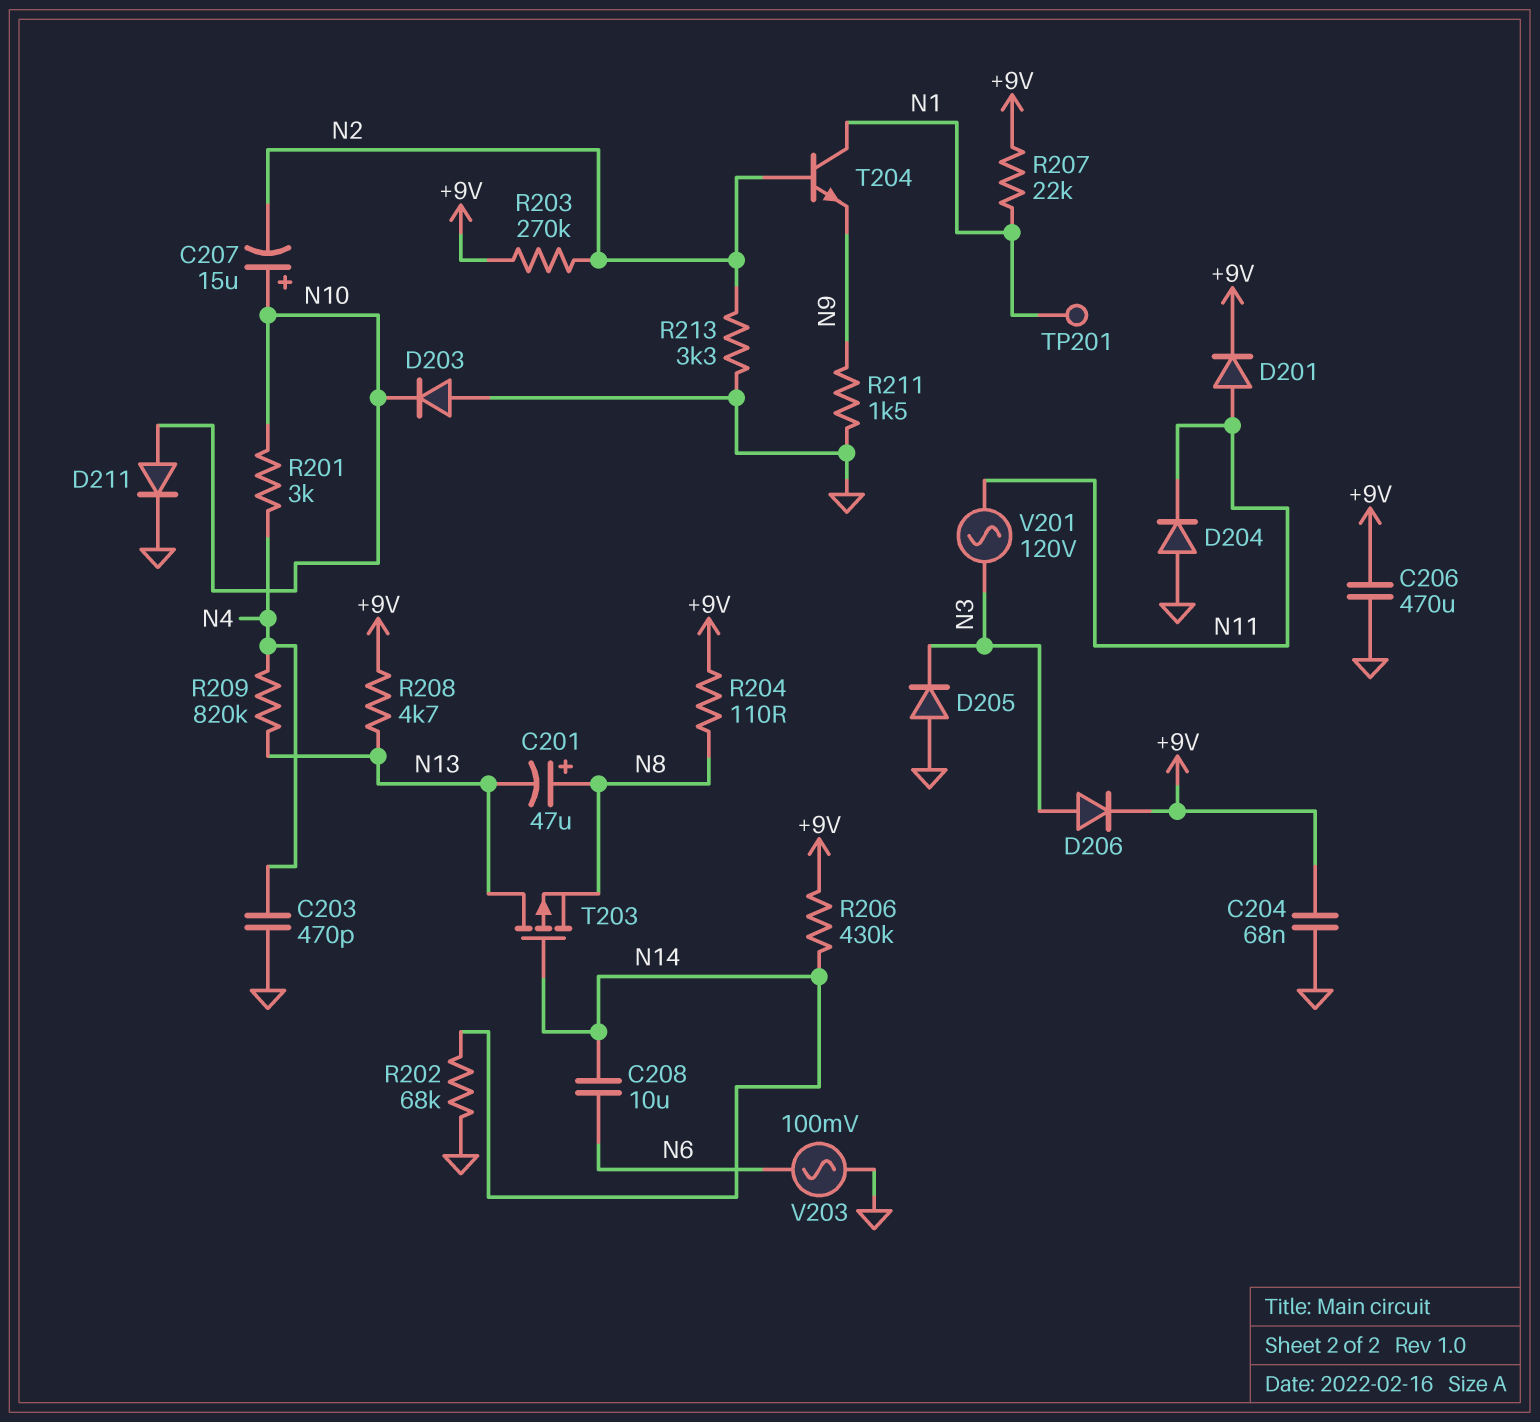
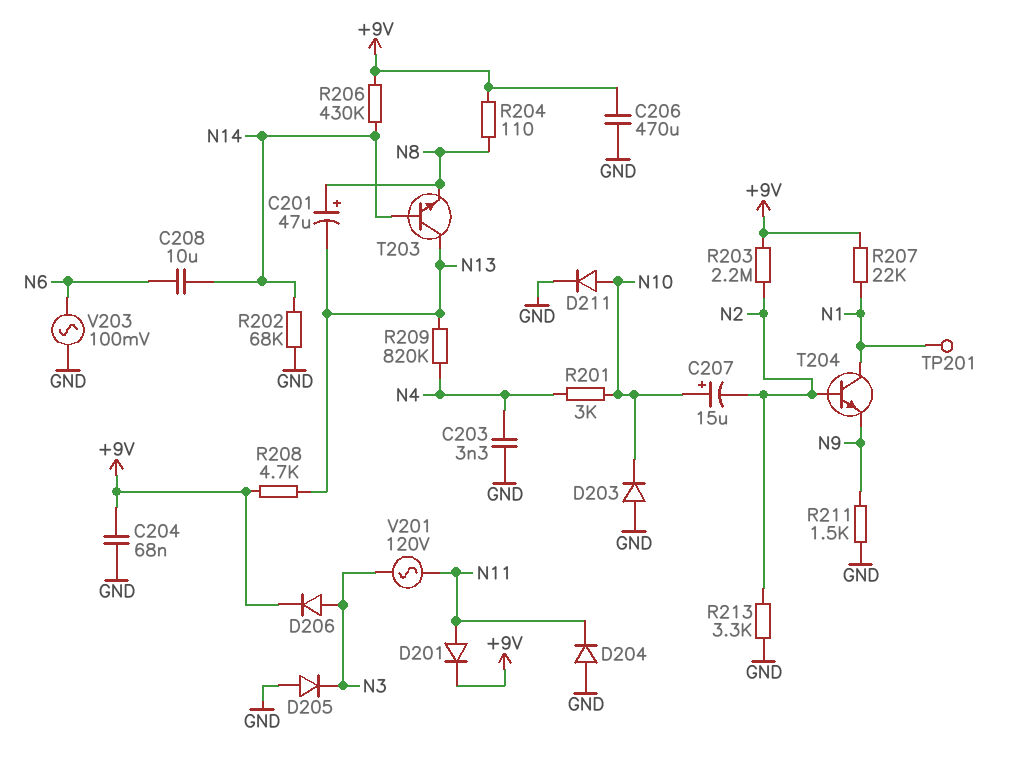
C203: 470pF (GND, N4) -> 3.3nF (GND, N4)
R203: 270k (+9V, N2) -> 2.2M (+9V, N2)
T203: PMOS (G N14, D N13, S N8) -> NPN (B N14, C N13, E N8)

